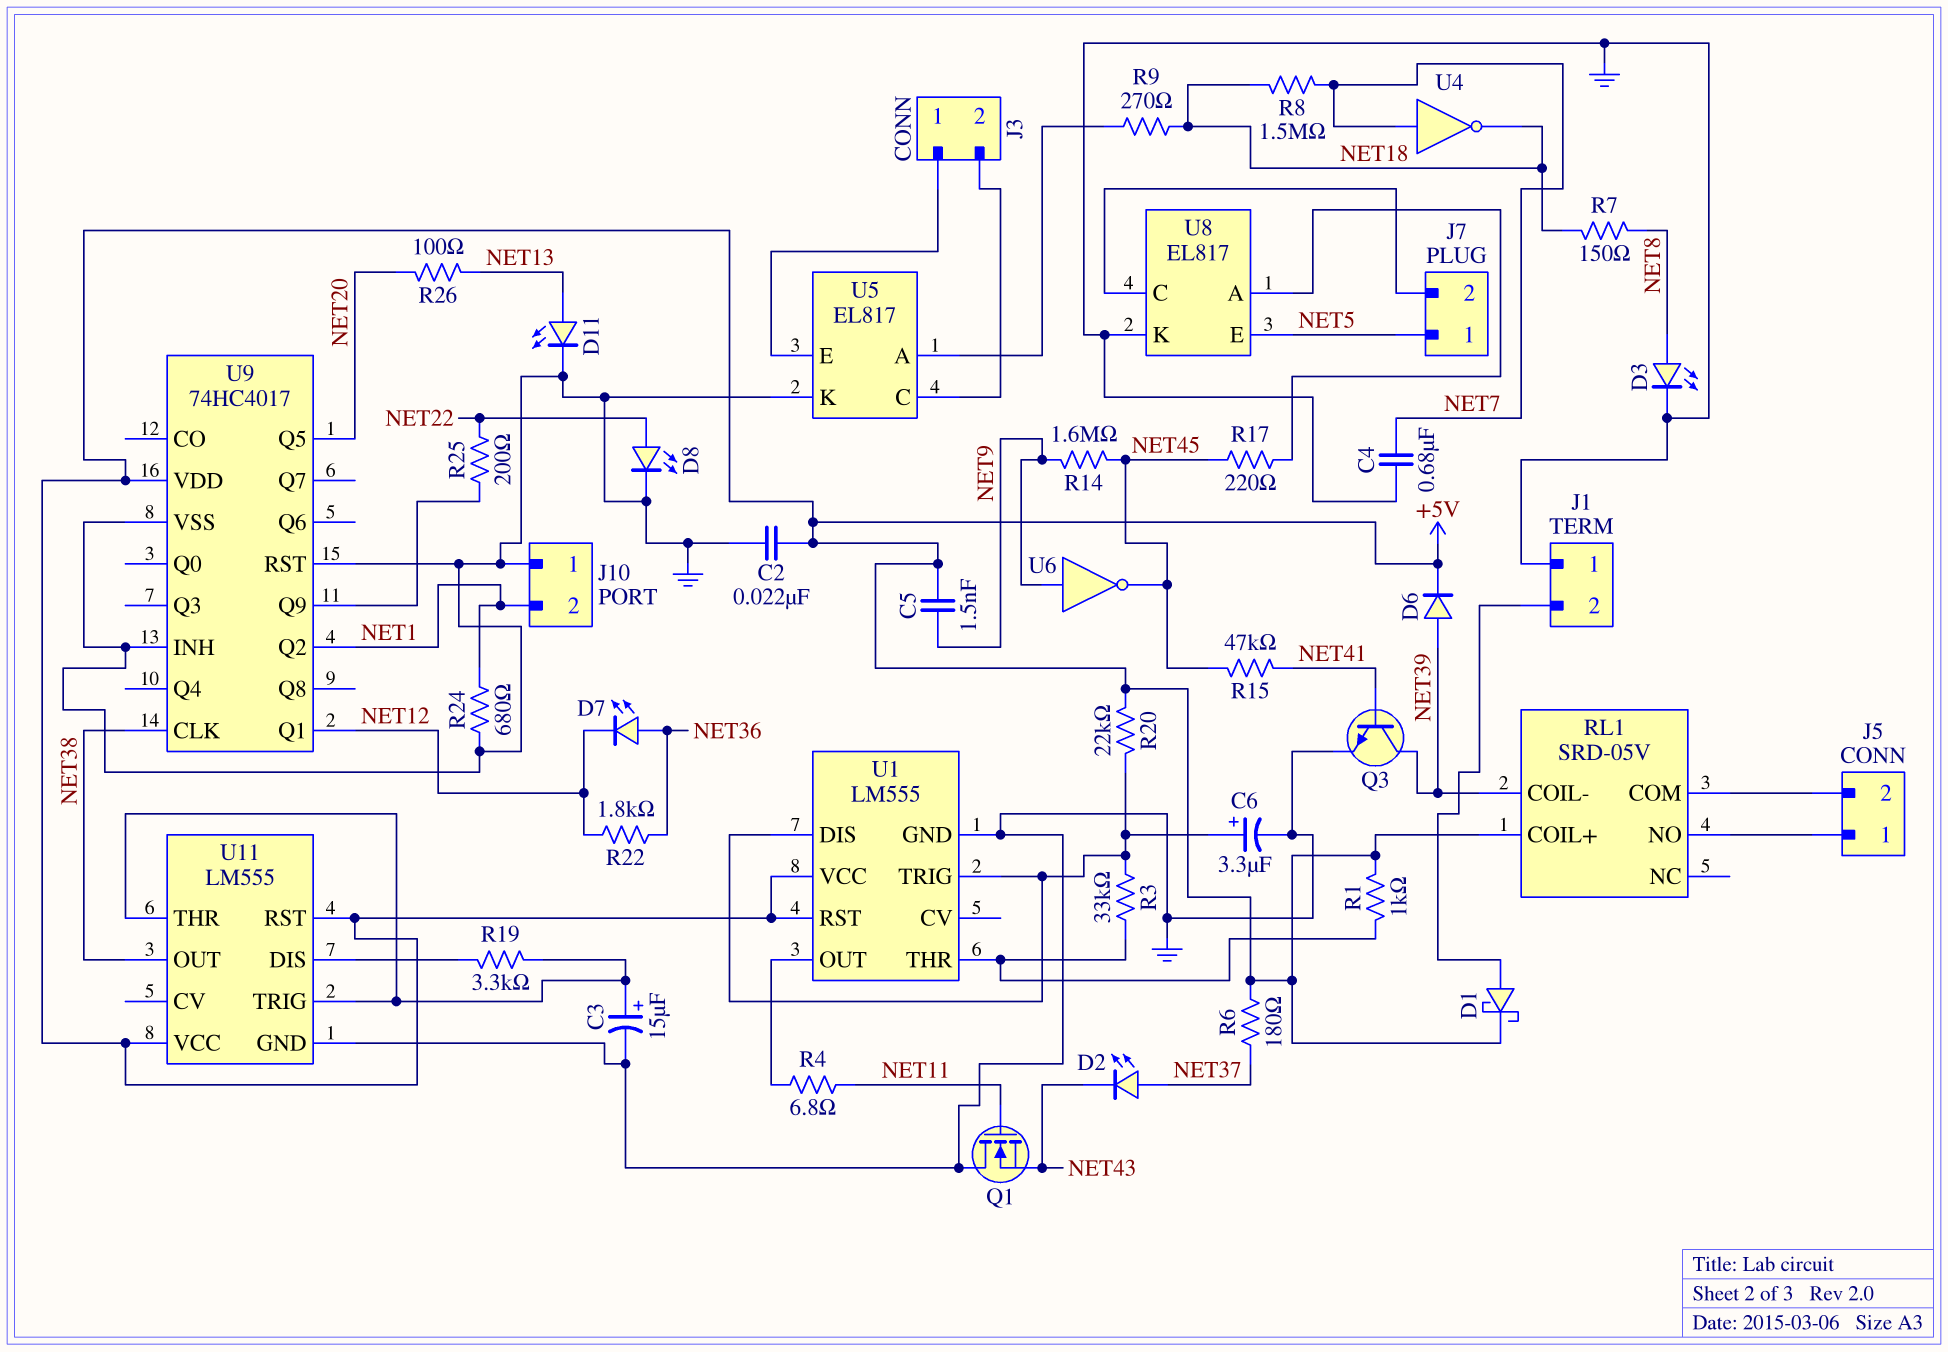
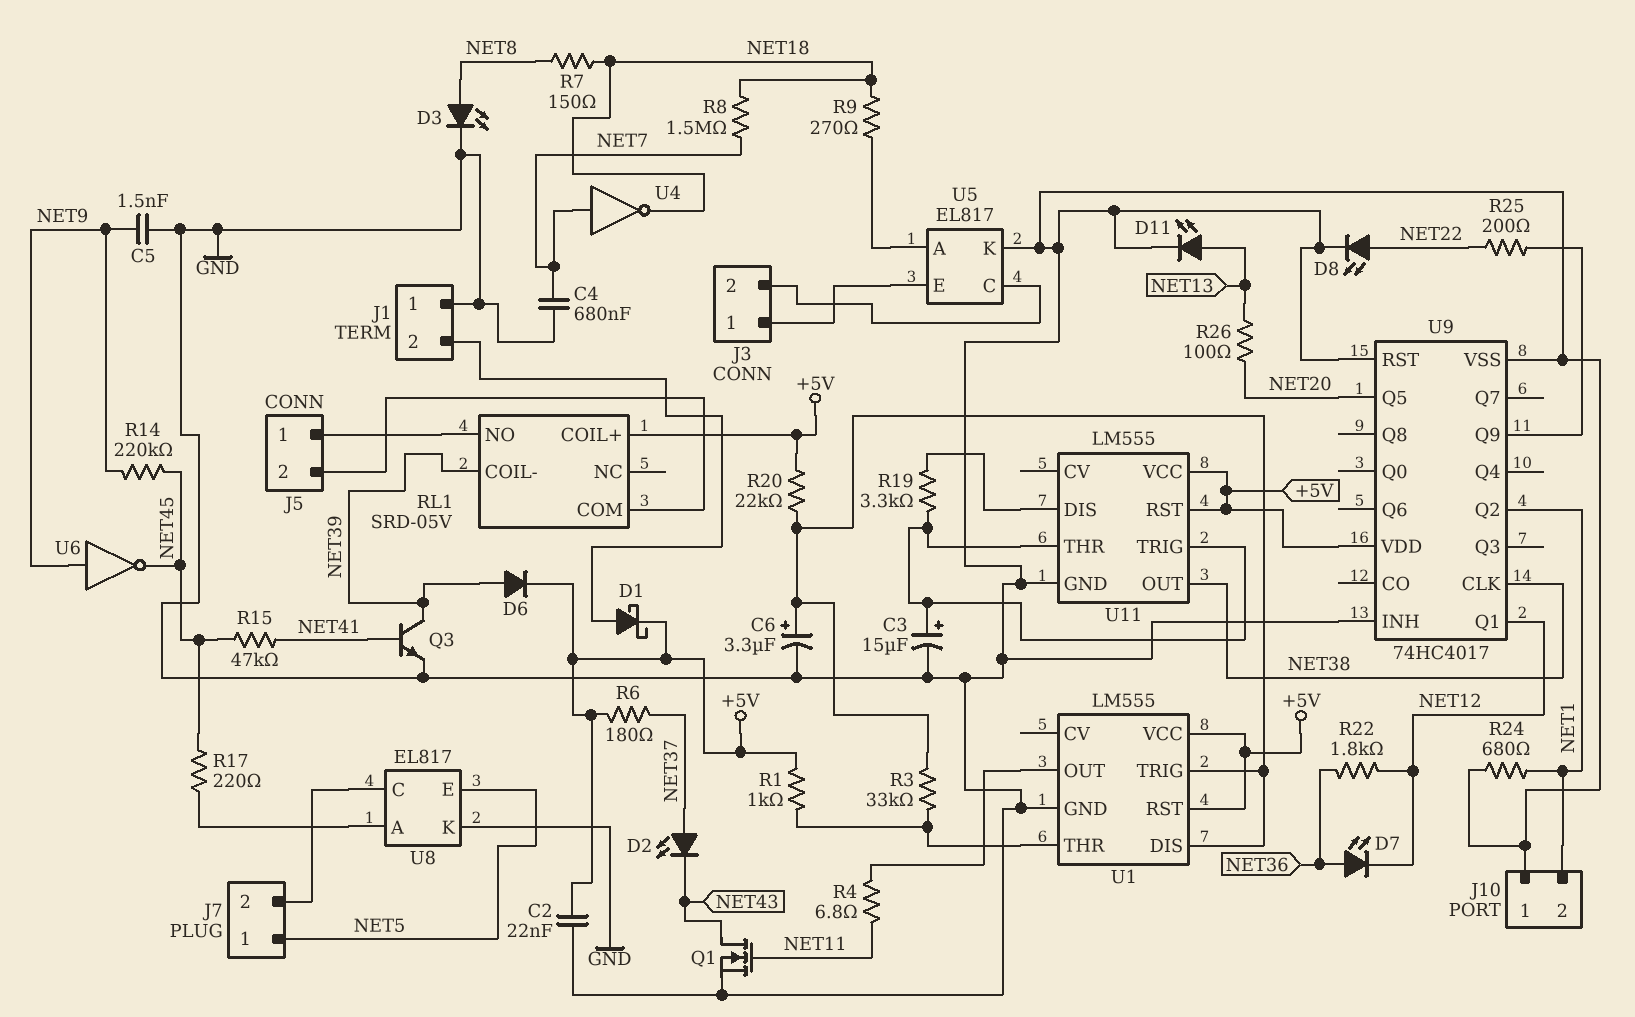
C5: 1.5nF (+5V, NET9) -> 1.5nF (GND, NET9)
Q1: NMOS (G NET11, D GND, S NET43) -> NMOS (G NET11, D NET43, S GND)
R14: 1.6M (NET9, NET45) -> 220k (NET9, NET45)

